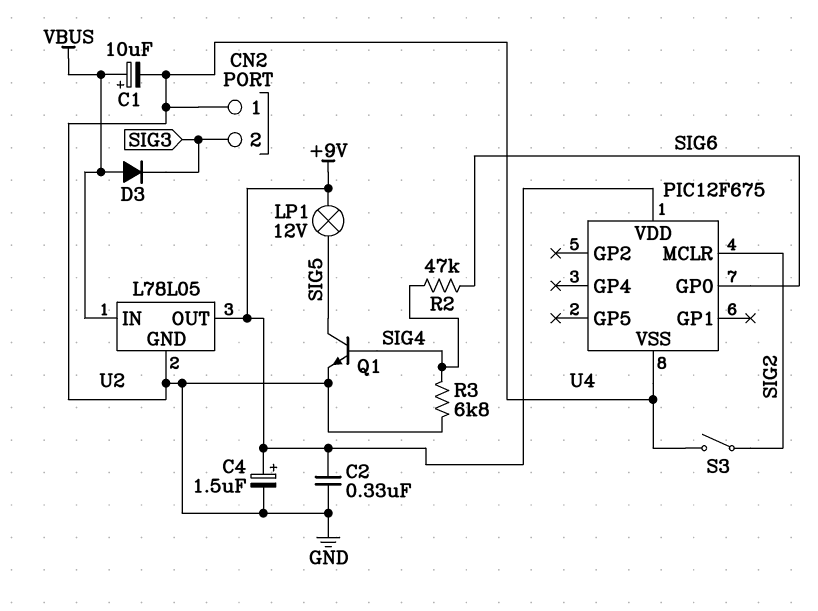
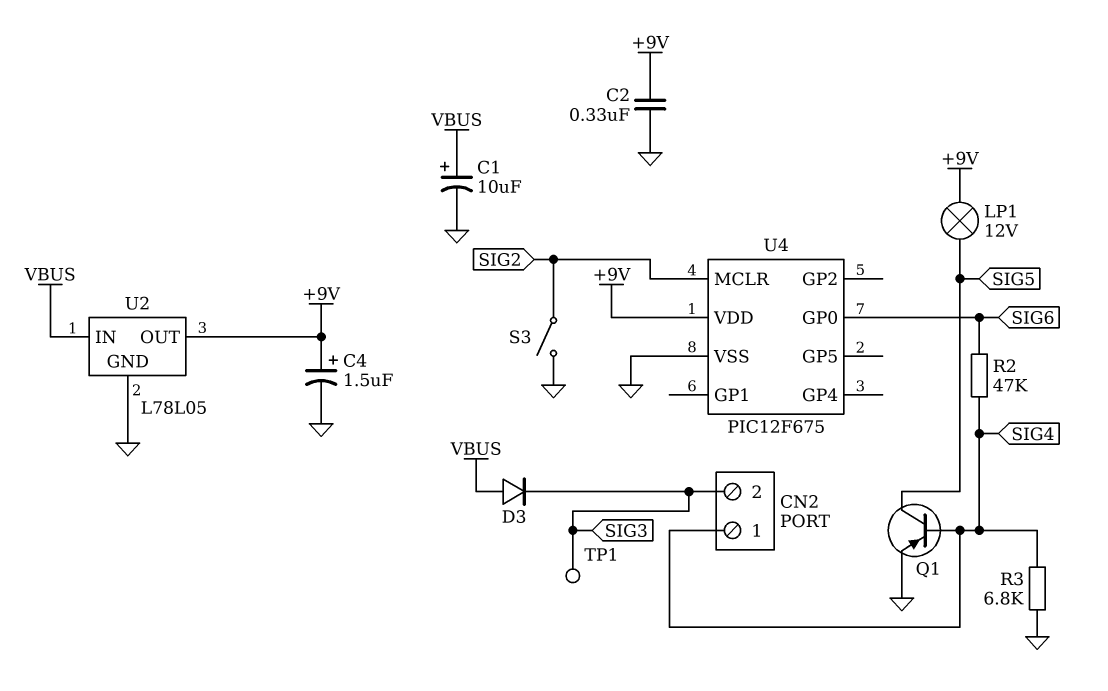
CN2 pin 1: GND -> SIG4
Q1: NPN (B SIG4, C SIG5, E GND) -> PNP (B SIG4, C SIG5, E GND)
TP1: none -> test point (SIG3)

